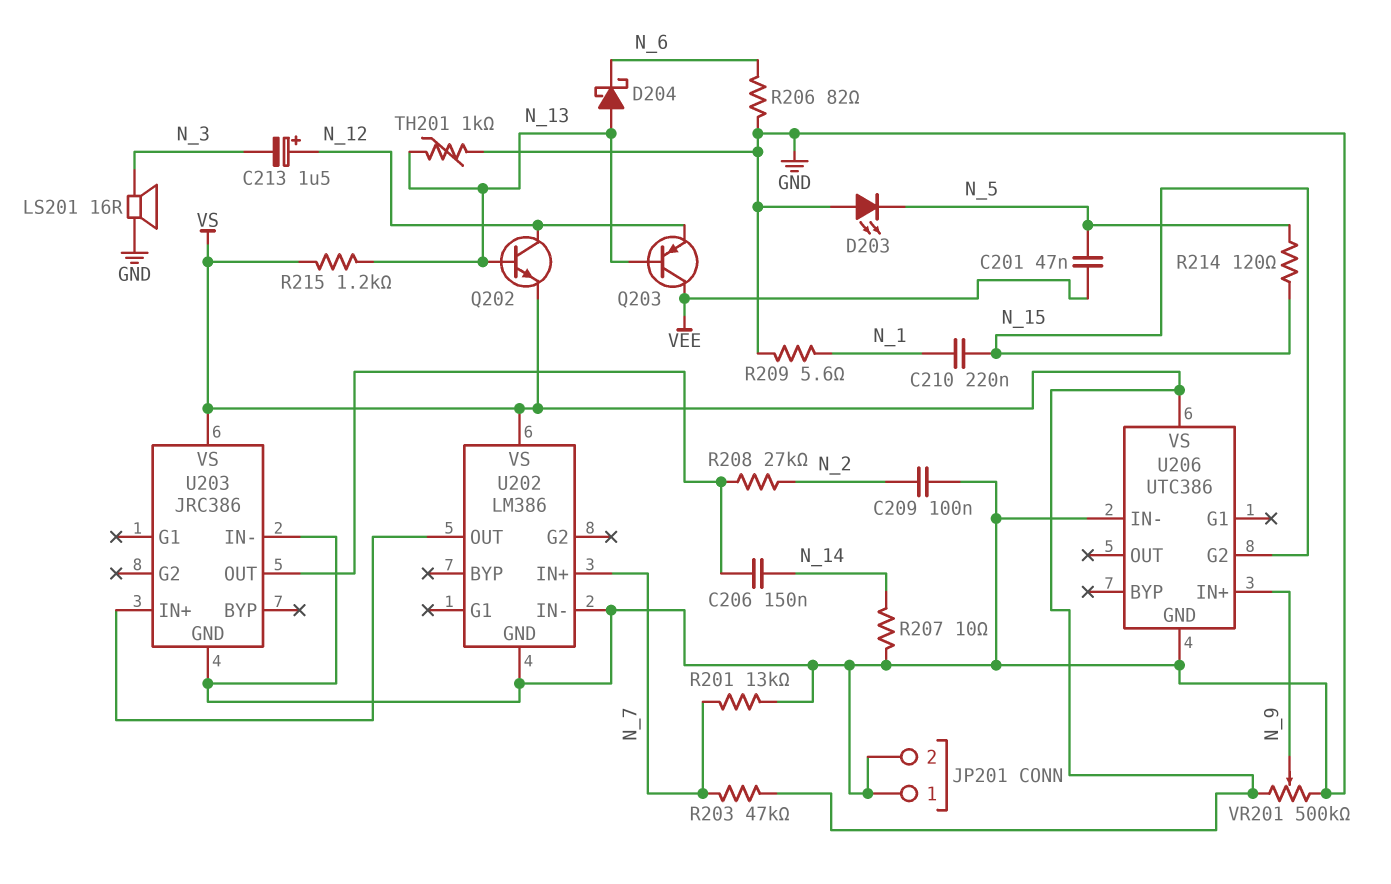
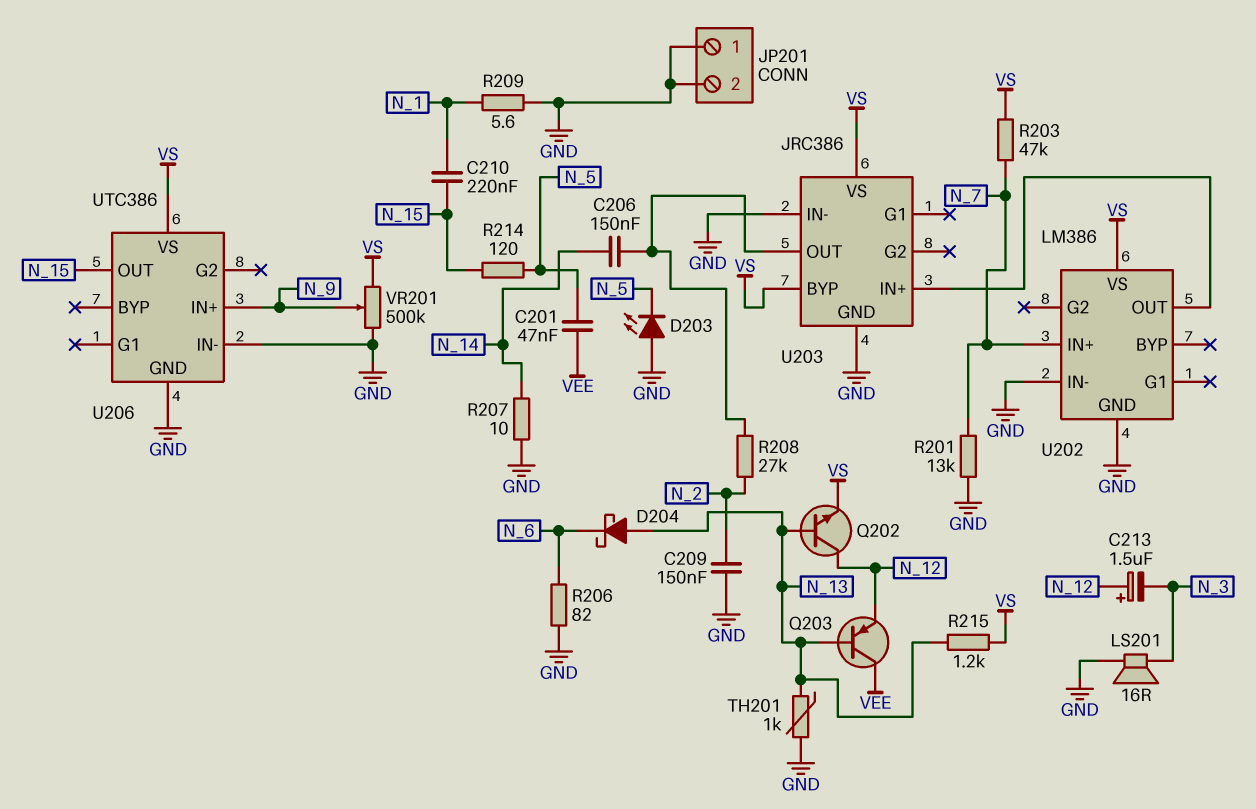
C209: 100nF (GND, N_2) -> 150nF (GND, N_2)
U203 pin BYP: none -> VS
U206 pin G2: N_15 -> none
U206 pin OUT: none -> N_15

